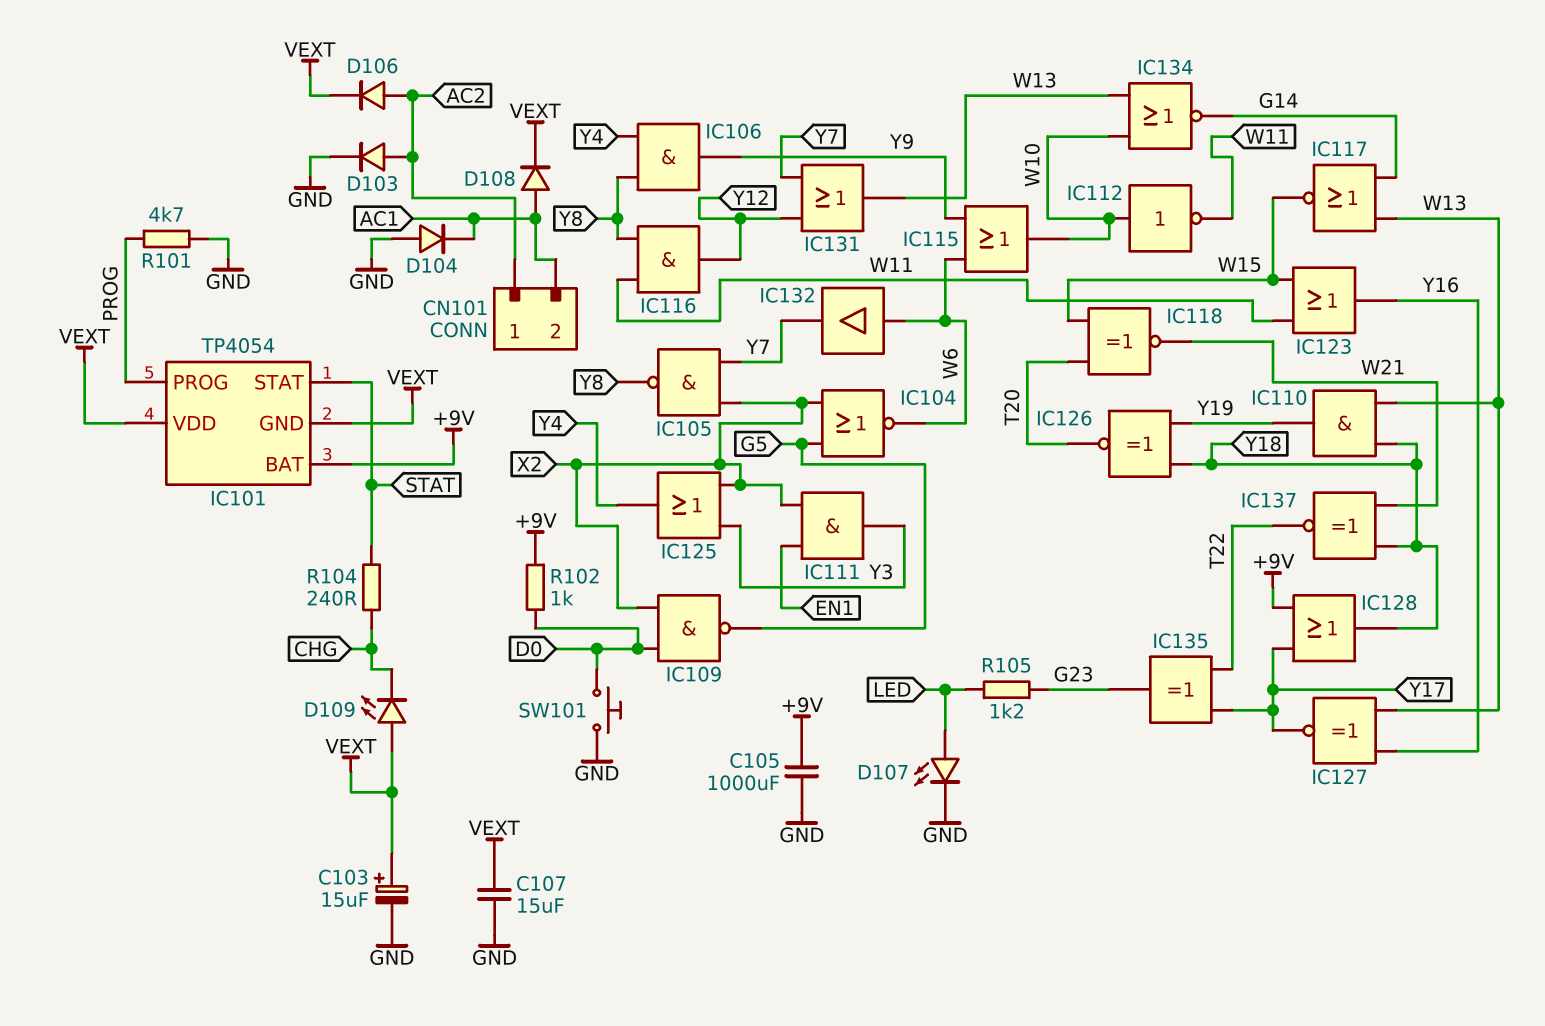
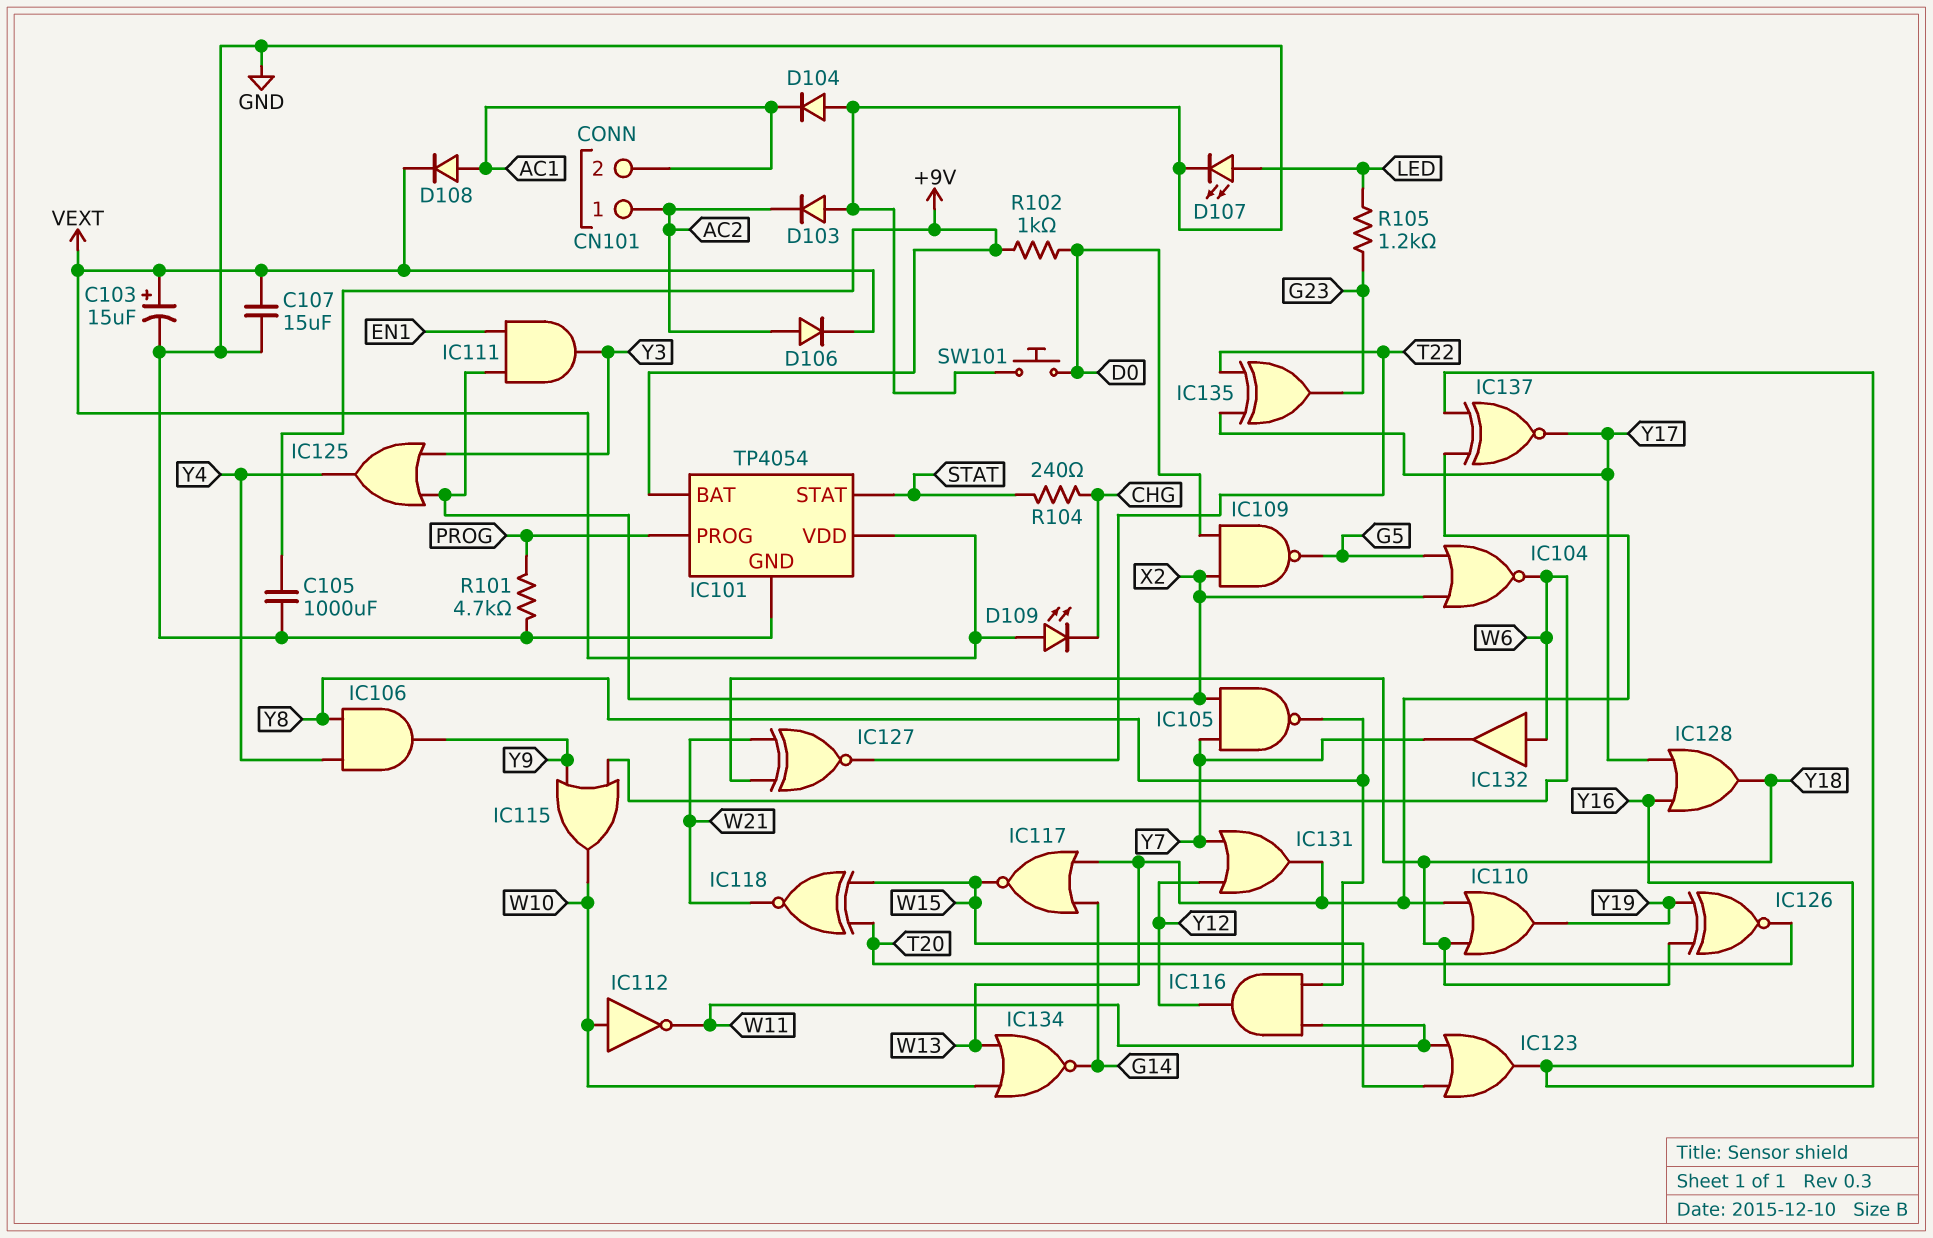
D103: diode (A AC2, K GND) -> diode (A GND, K AC2)
IC101 pin GND: VEXT -> GND
IC110: AND (in W13, in Y18, out Y19) -> OR (in W13, in Y18, out Y19)
IC127: XNOR (in W13, in Y16, out Y17) -> XNOR (in W21, in Y18, out T22)
IC128: OR (in +9V, in Y17, out Y18) -> OR (in Y16, in Y17, out Y18)
IC137: XNOR (in W21, in Y18, out T22) -> XNOR (in W13, in Y16, out Y17)

